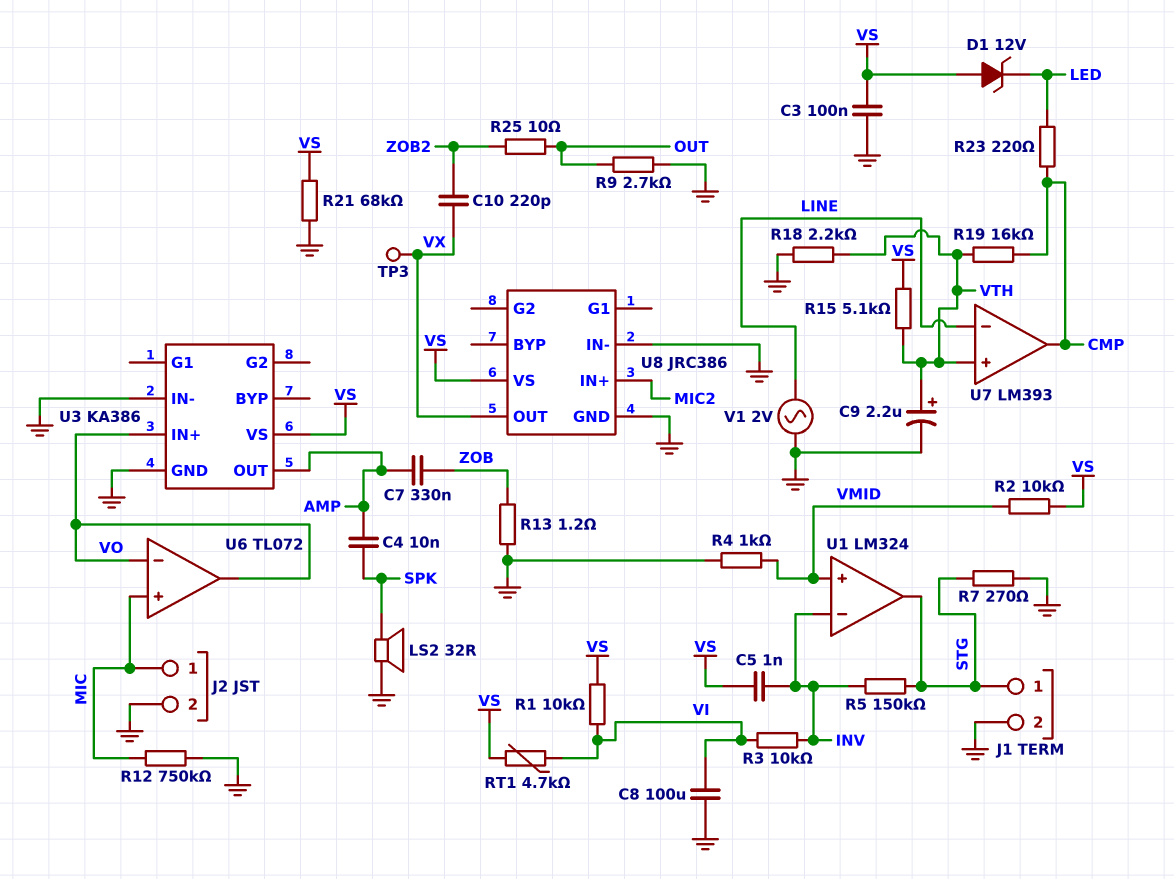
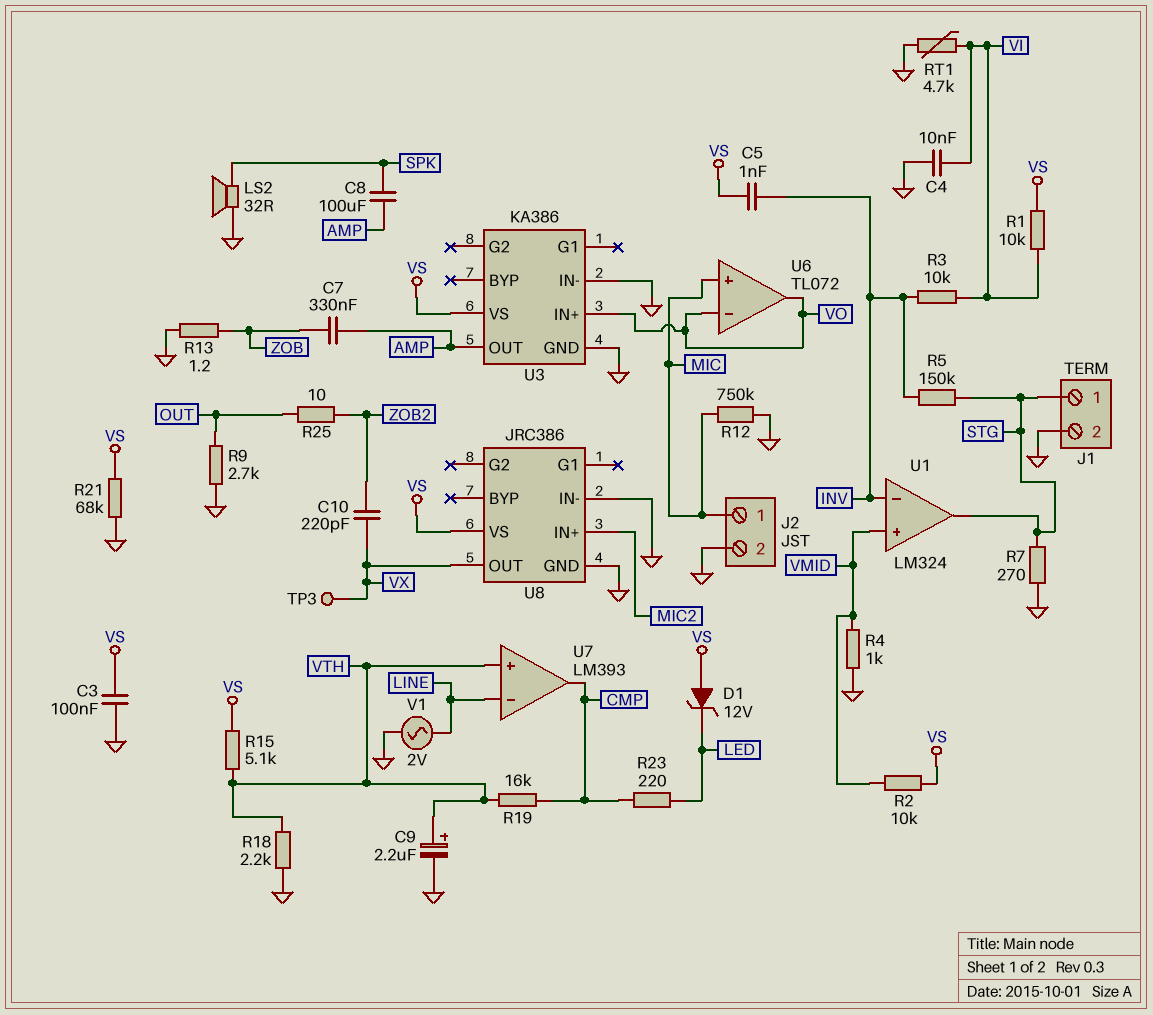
C4: 10nF (AMP, SPK) -> 10nF (GND, VI)
C8: 100uF (GND, VI) -> 100uF (AMP, SPK)
RT1: 4.7k (VI, VS) -> 4.7k (GND, VI)

